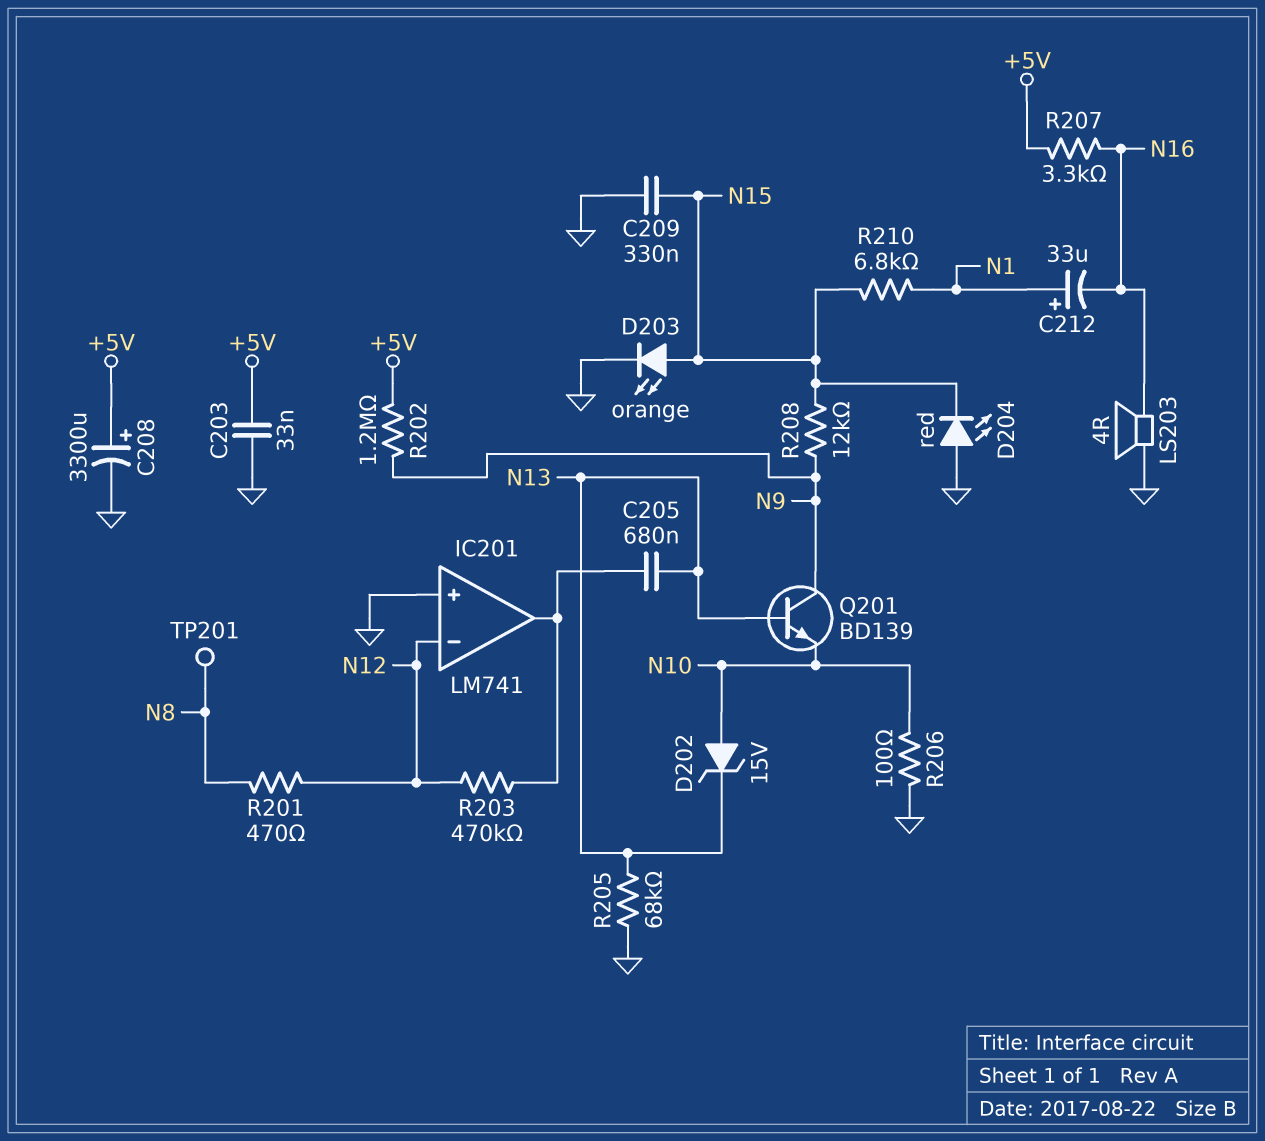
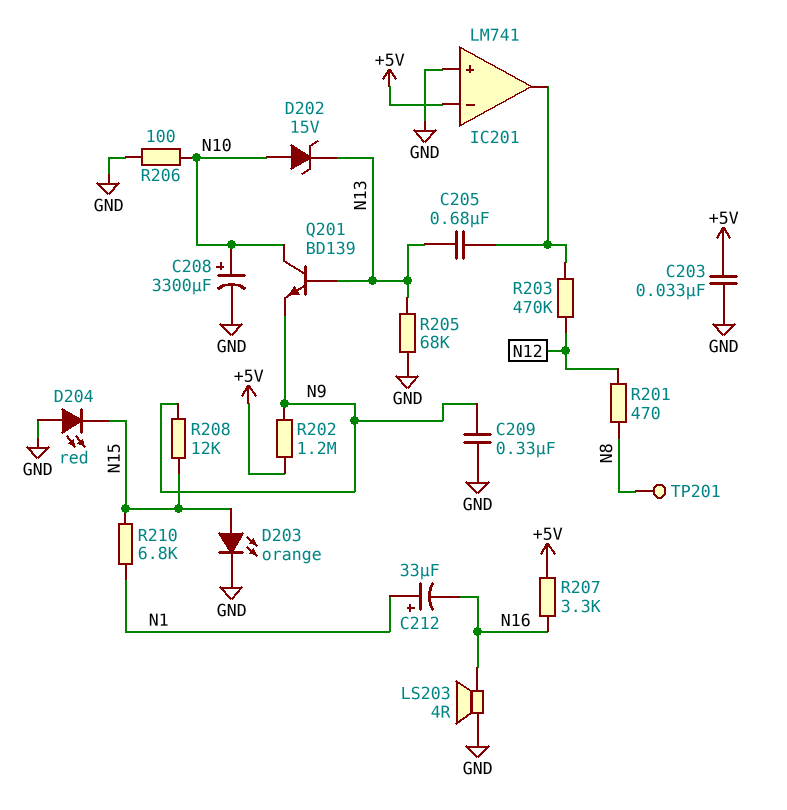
C208: 3300uF (plus +5V, minus GND) -> 3300uF (plus N10, minus GND)
C209: 330nF (GND, N15) -> 330nF (GND, N9)
IC201 pin in-: N12 -> +5V
Q201: NPN BD139 (B N13, C N9, E N10) -> NPN BD139 (B N13, C N10, E N9)

